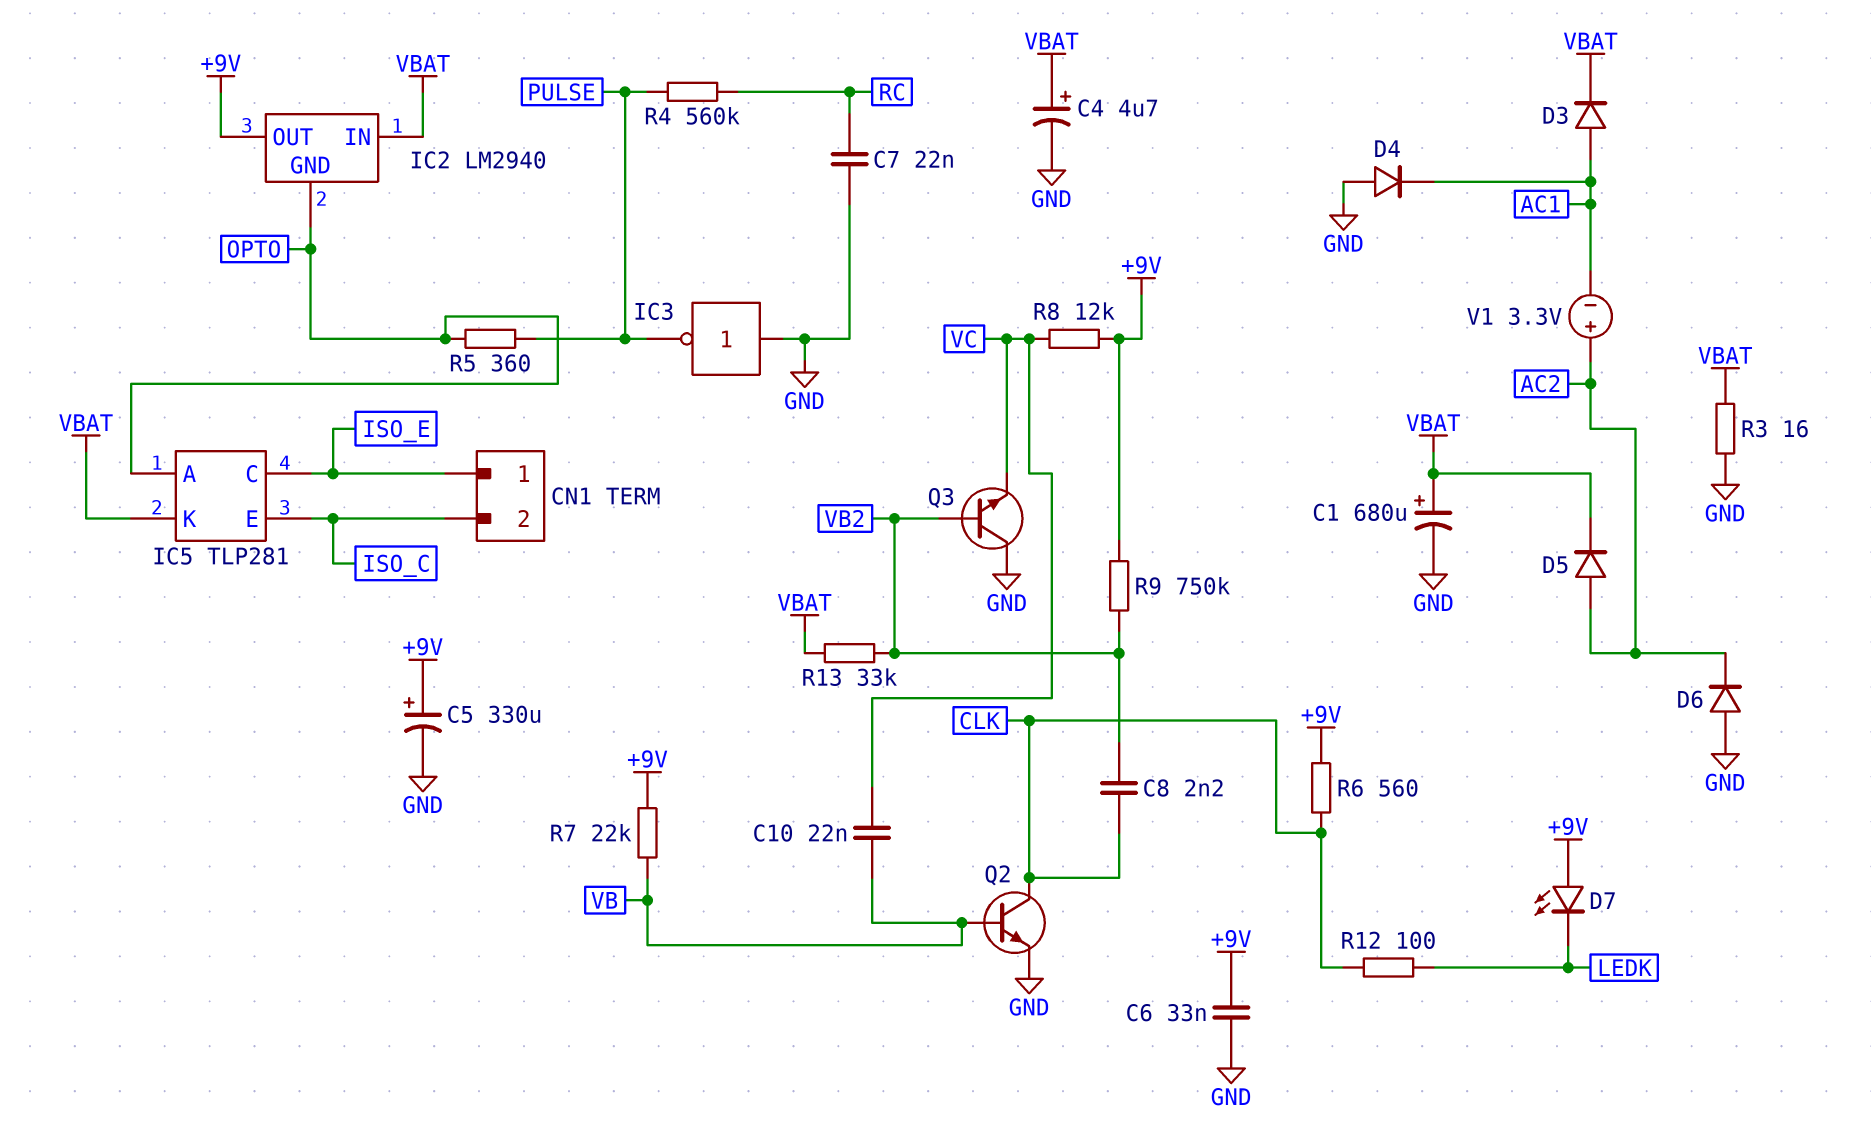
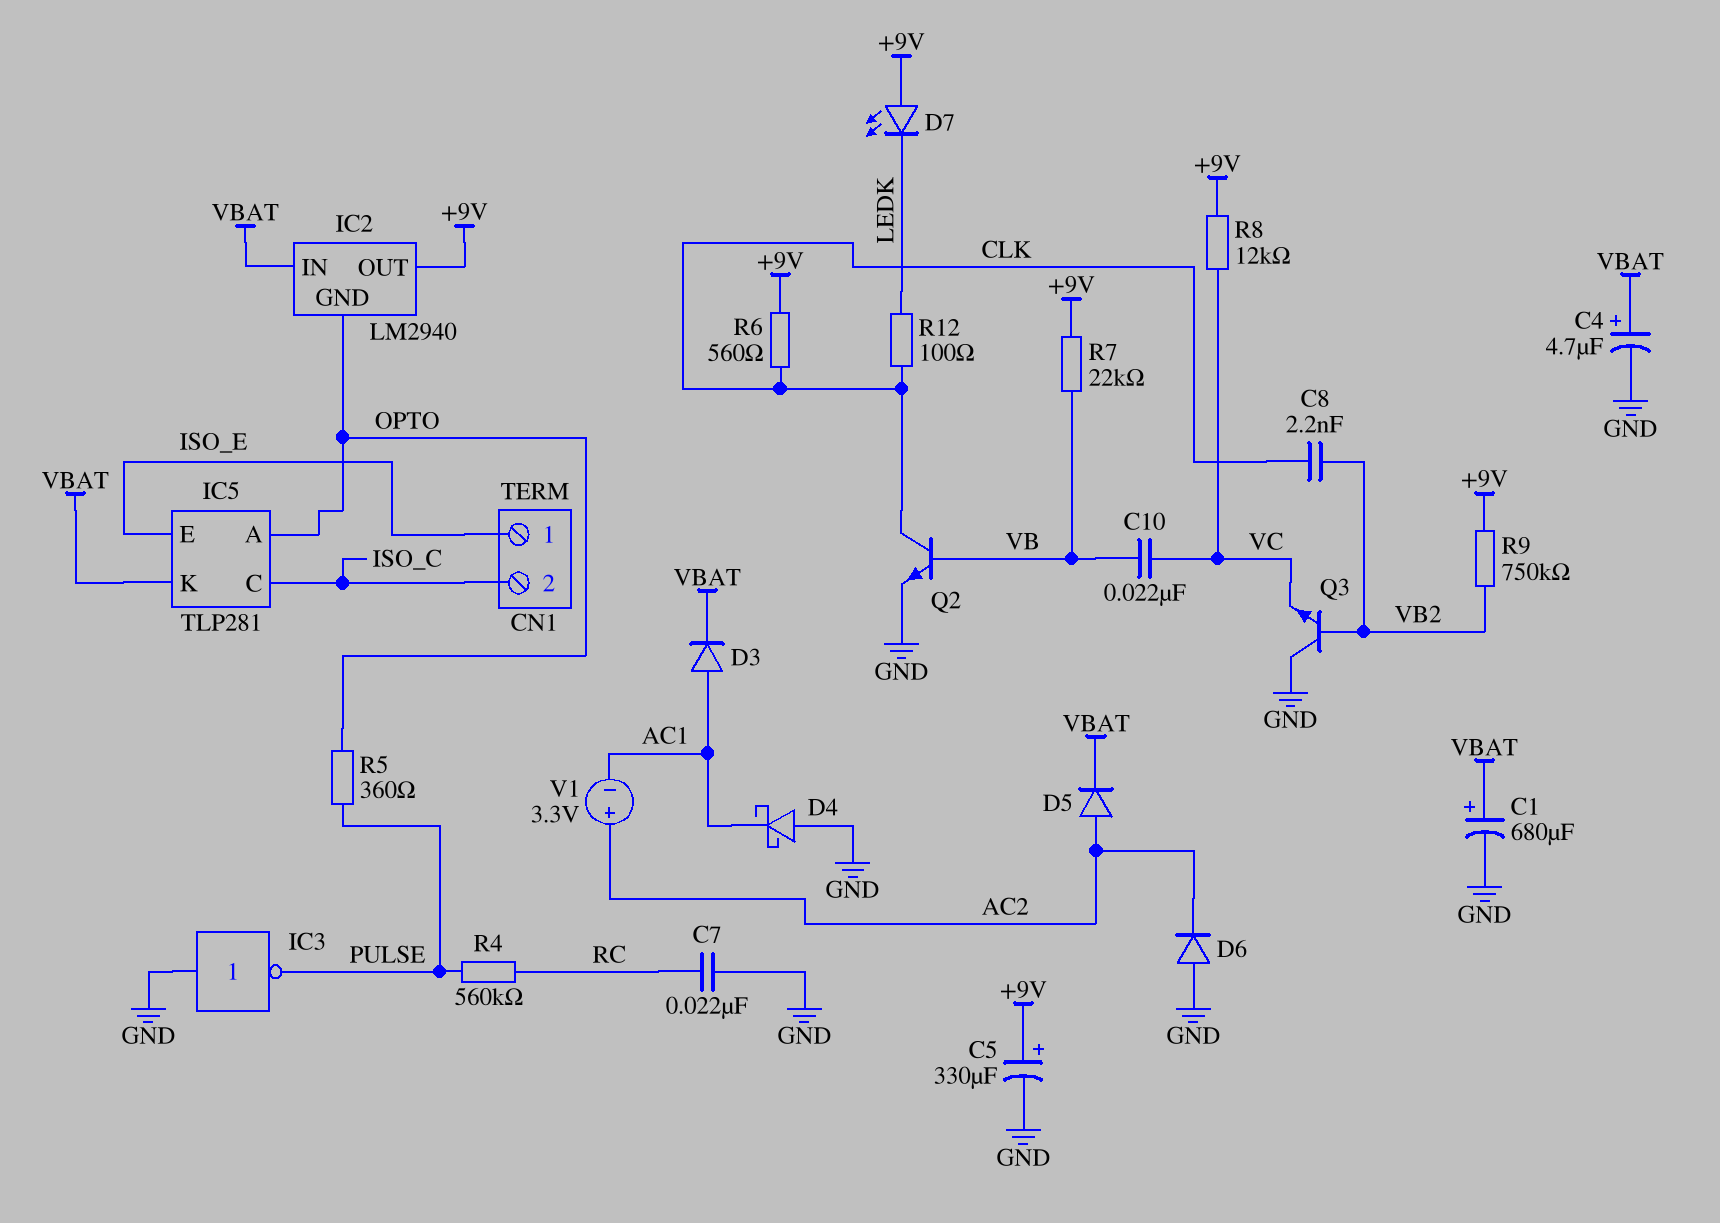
C6: 33nF (+9V, GND) -> none
D4: diode (A GND, K AC1) -> schottky (A GND, K AC1)
IC5 pin C: ISO_E -> ISO_C
IC5 pin E: ISO_C -> ISO_E
R3: 16 (GND, VBAT) -> none
R13: 33k (VB2, VBAT) -> none

